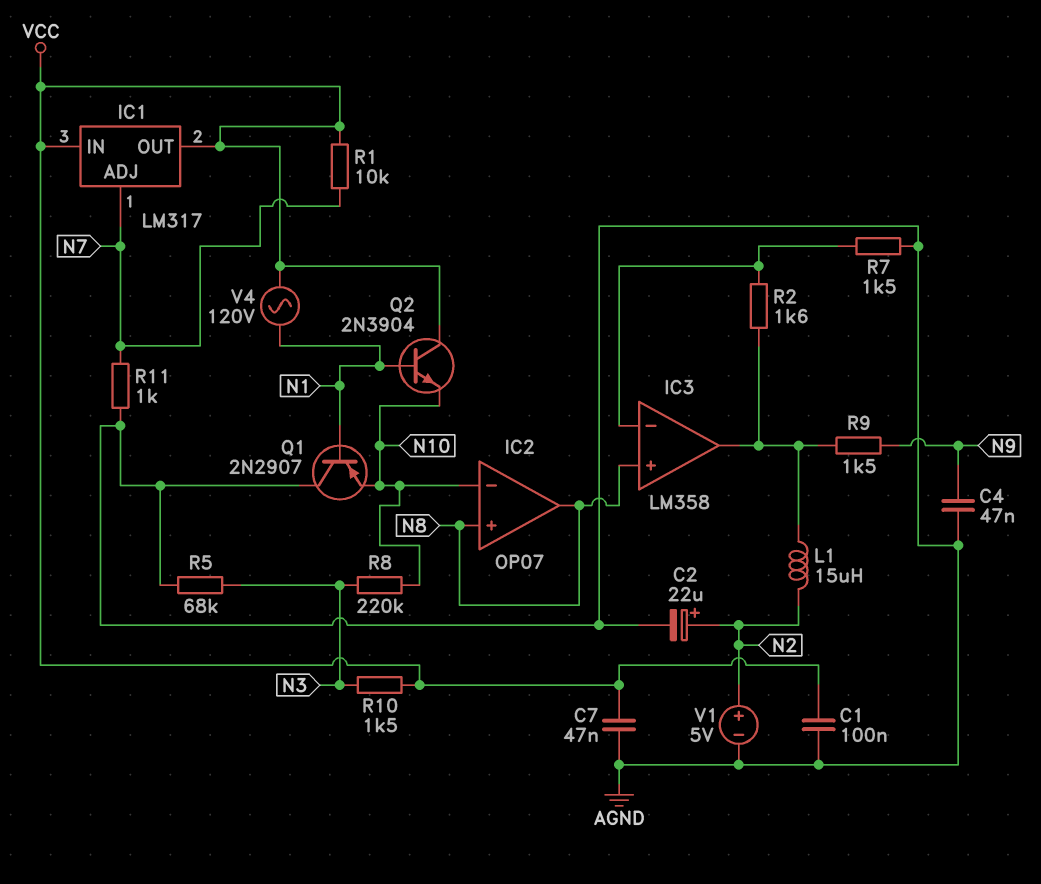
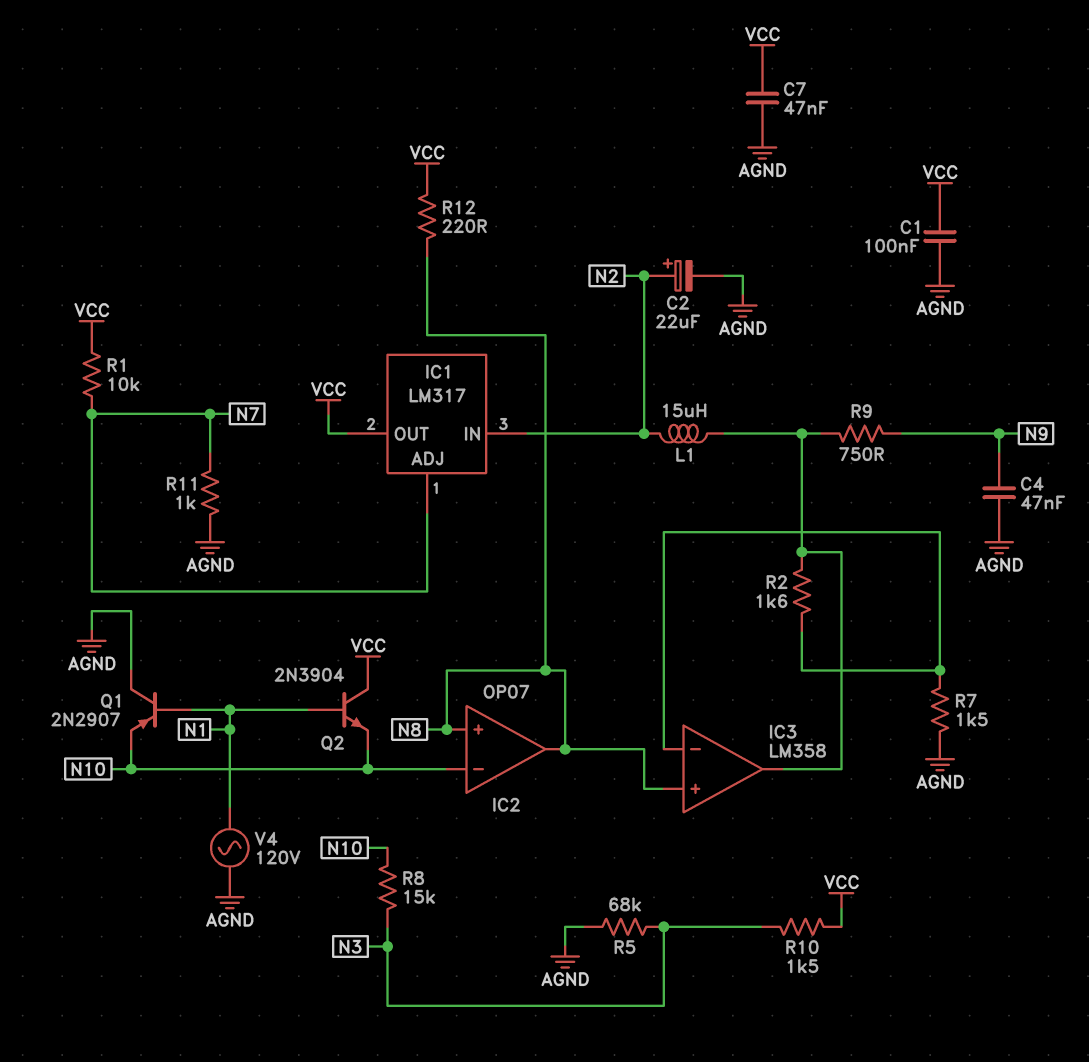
IC1 pin IN: VCC -> N2
R8: 220k (N3, N10) -> 15k (N3, N10)
R9: 1.5k (IC3/out, N9) -> 750 (IC3/out, N9)
R12: none -> 220 (N8, VCC)
V1: 5V (plus N2, minus AGND) -> none
V4: AC 120V (N1, VCC) -> AC 120V (AGND, N1)

